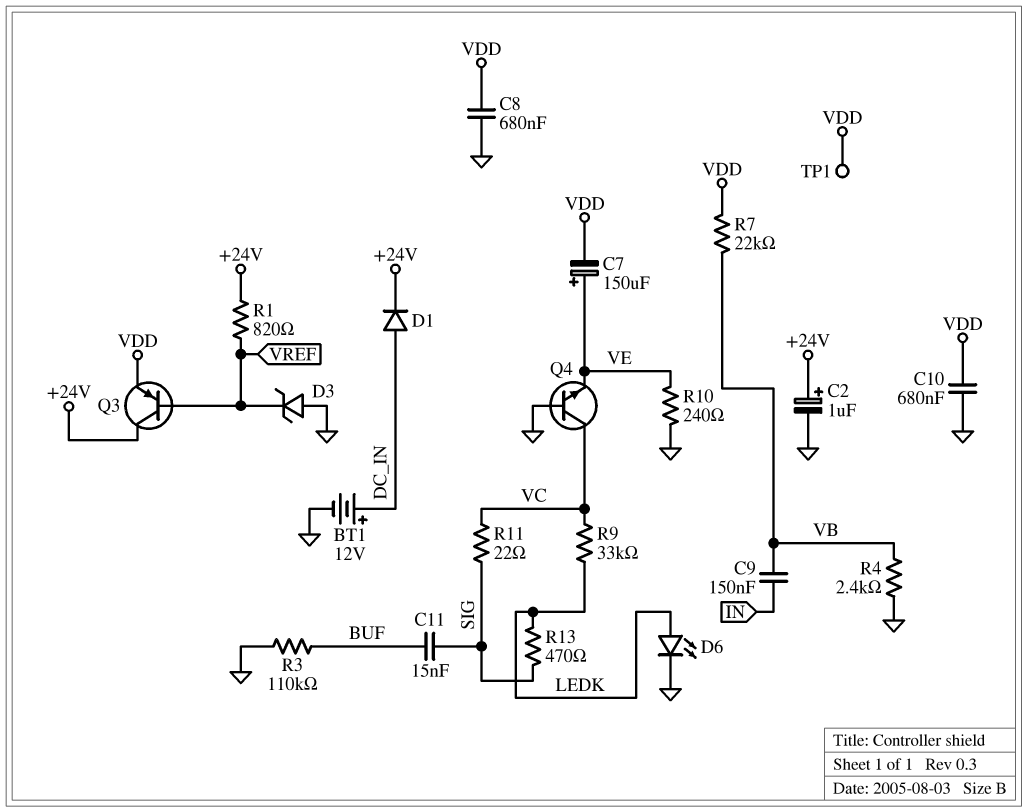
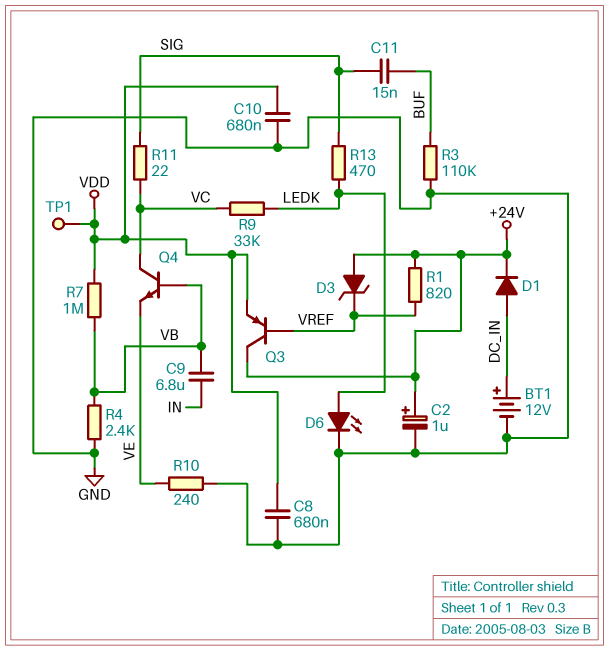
C7: 150uF (plus VE, minus VDD) -> none
C9: 150nF (IN, VB) -> 6.8uF (IN, VB)
D3: zener (A GND, K VREF) -> zener (A +24V, K VREF)
Q4: NPN (B GND, C VC, E VE) -> NPN (B VB, C VC, E VE)
R7: 22k (VB, VDD) -> 1M (VB, VDD)

